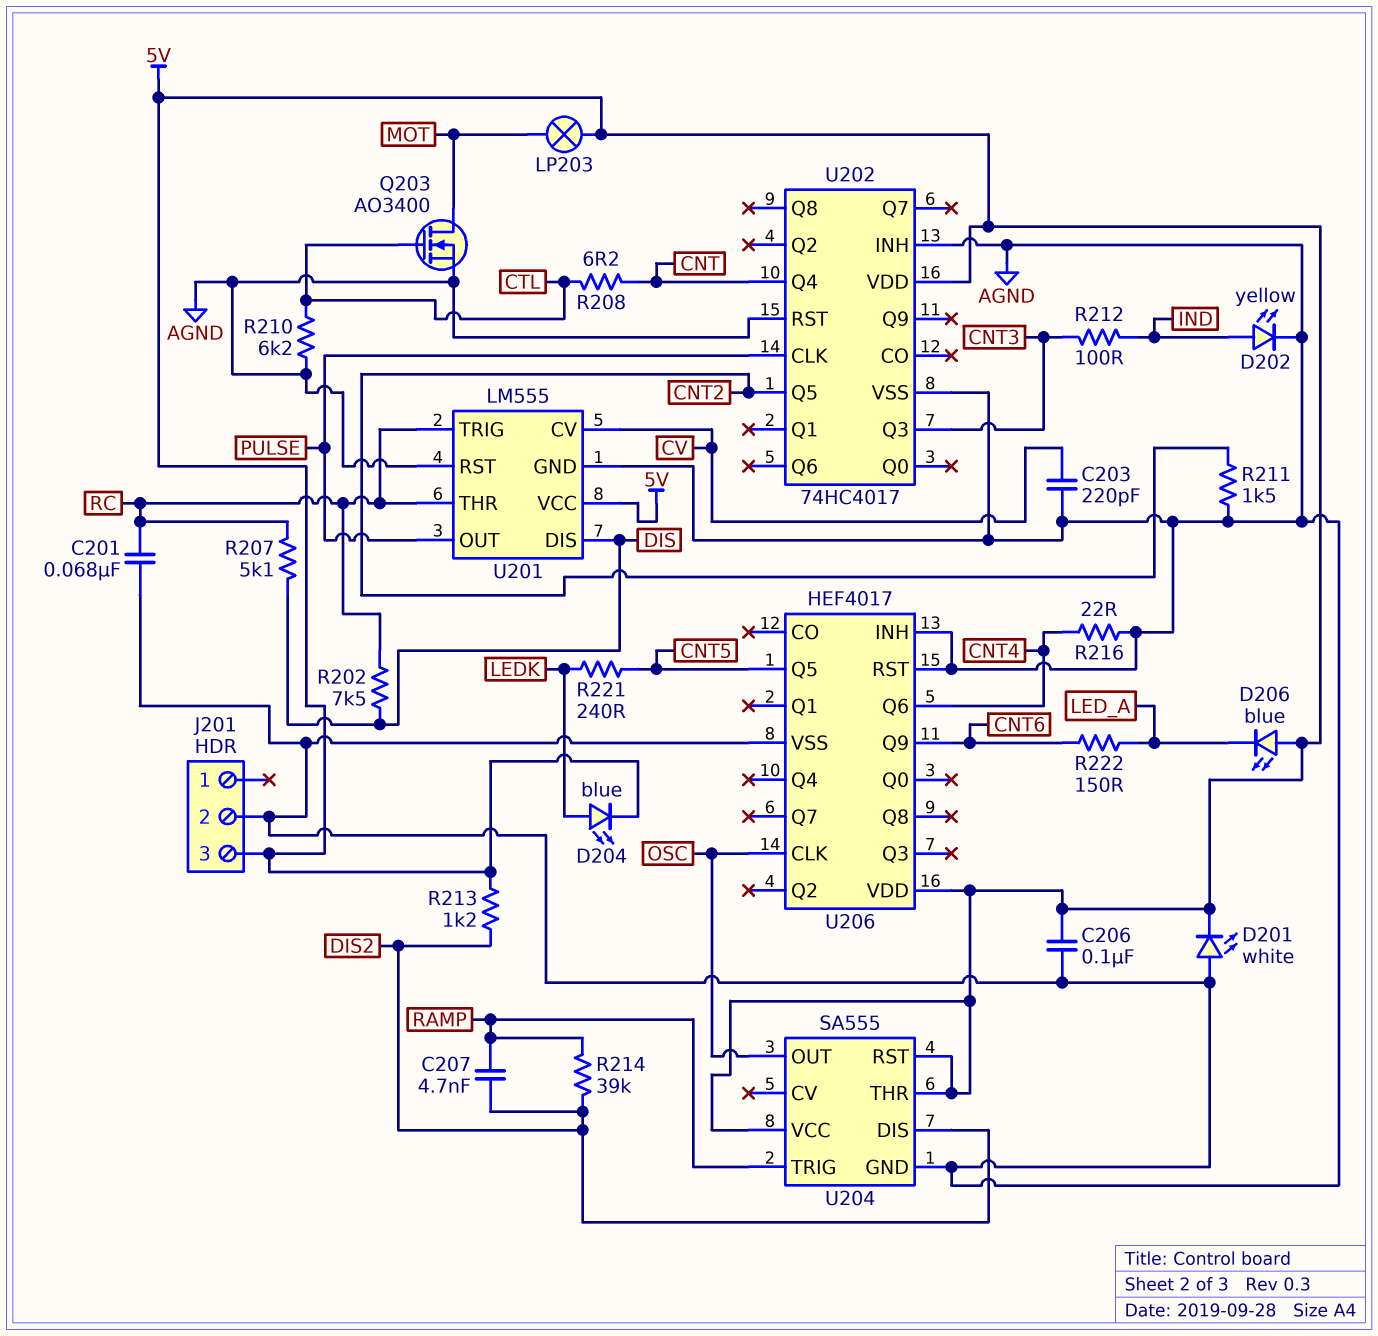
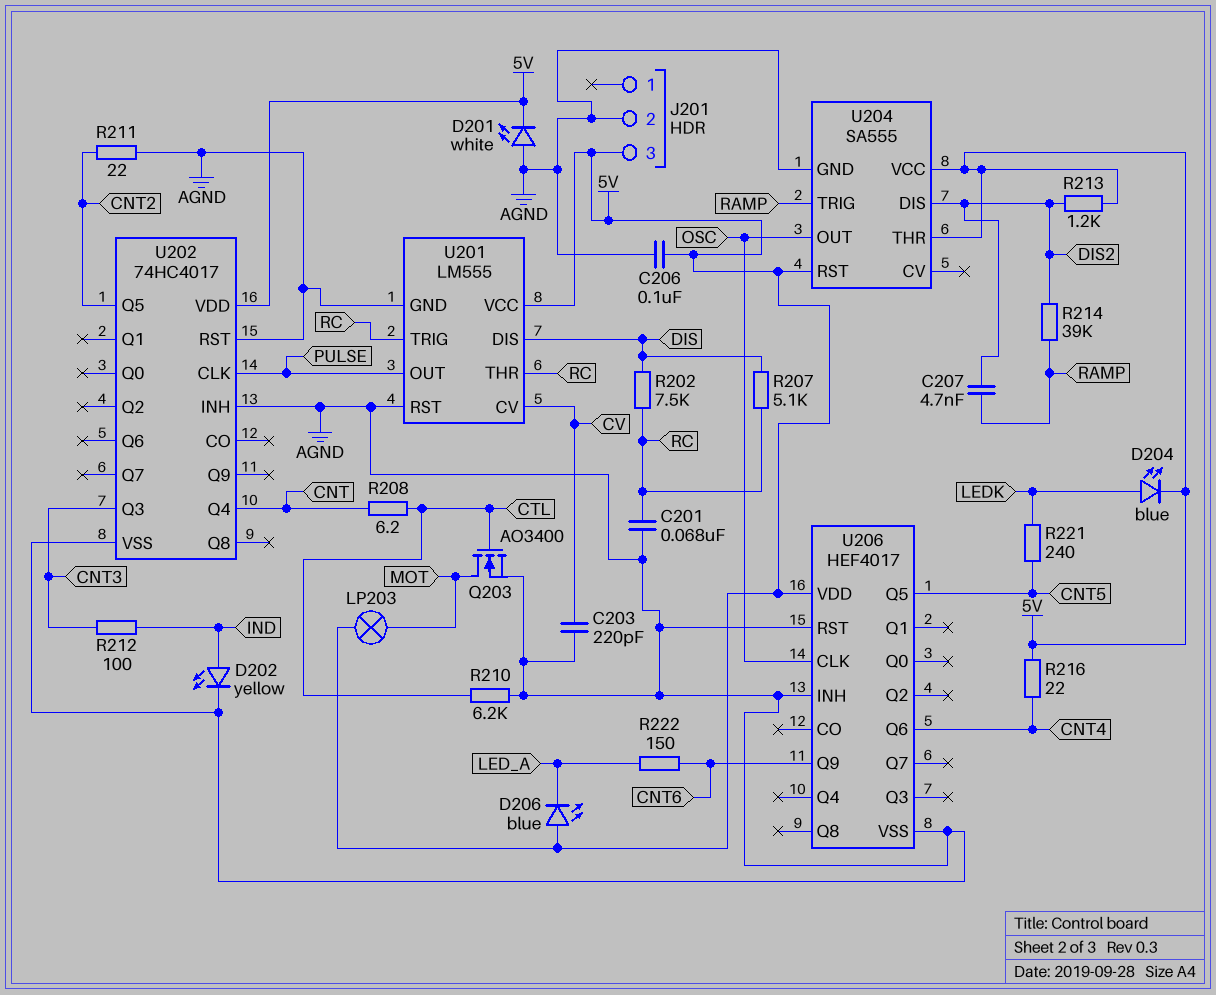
R211: 1.5k (AGND, CNT2) -> 22 (AGND, CNT2)
R216: 22 (AGND, CNT4) -> 22 (5V, CNT4)

